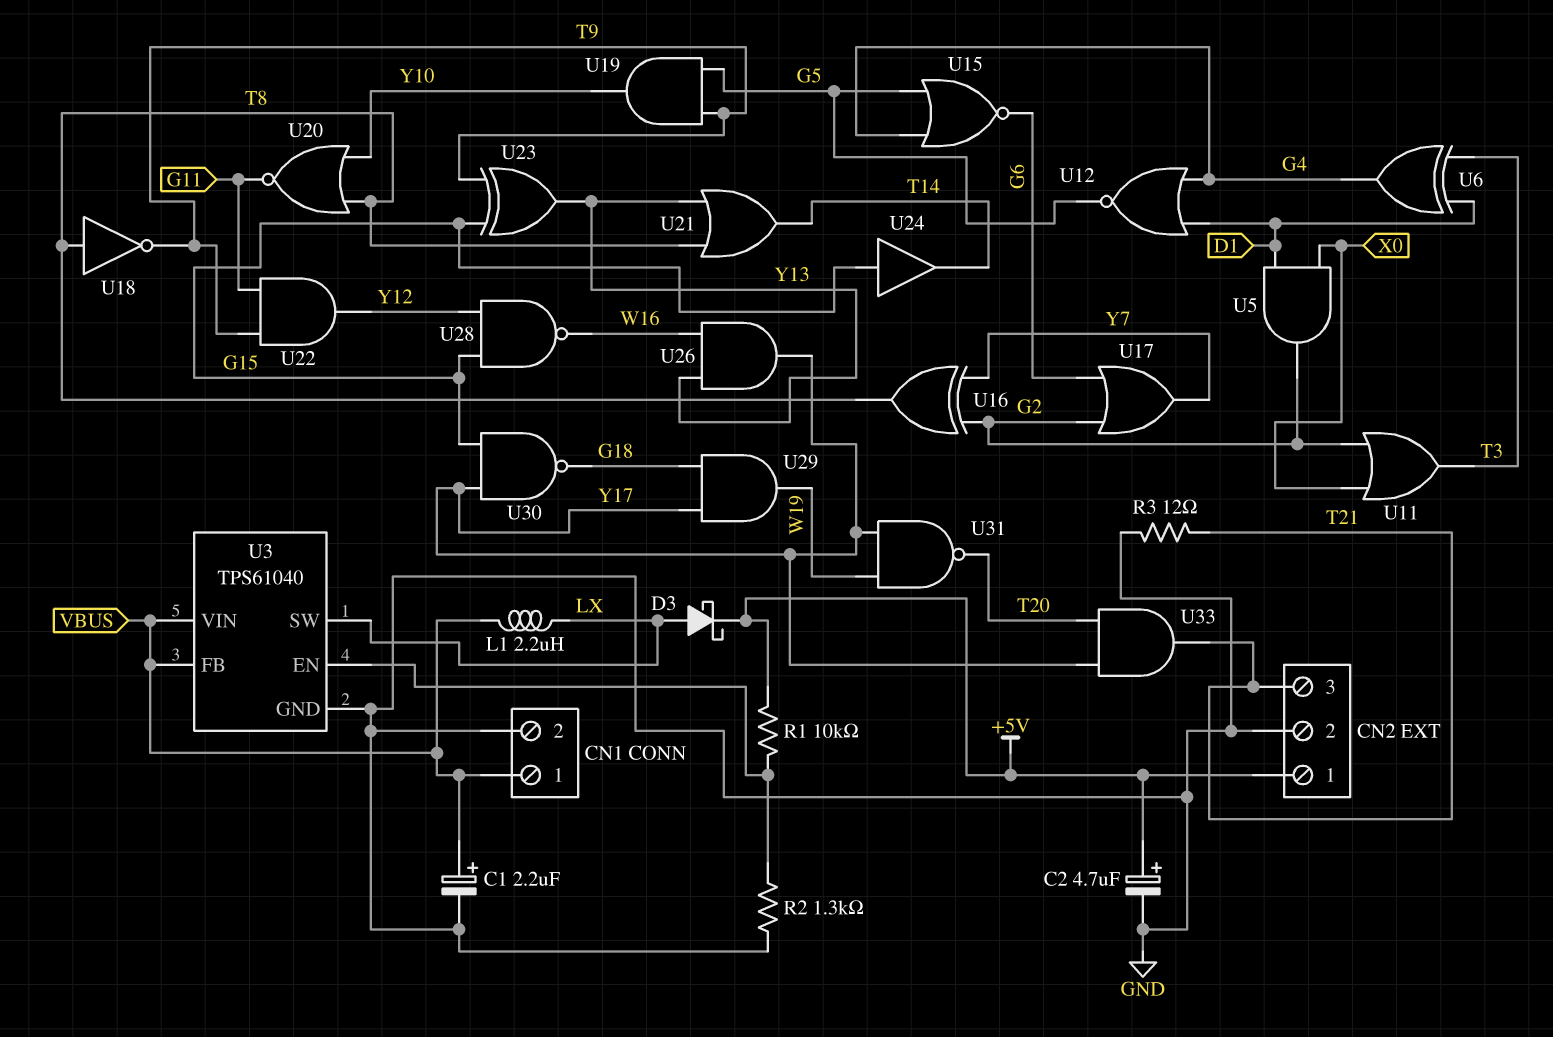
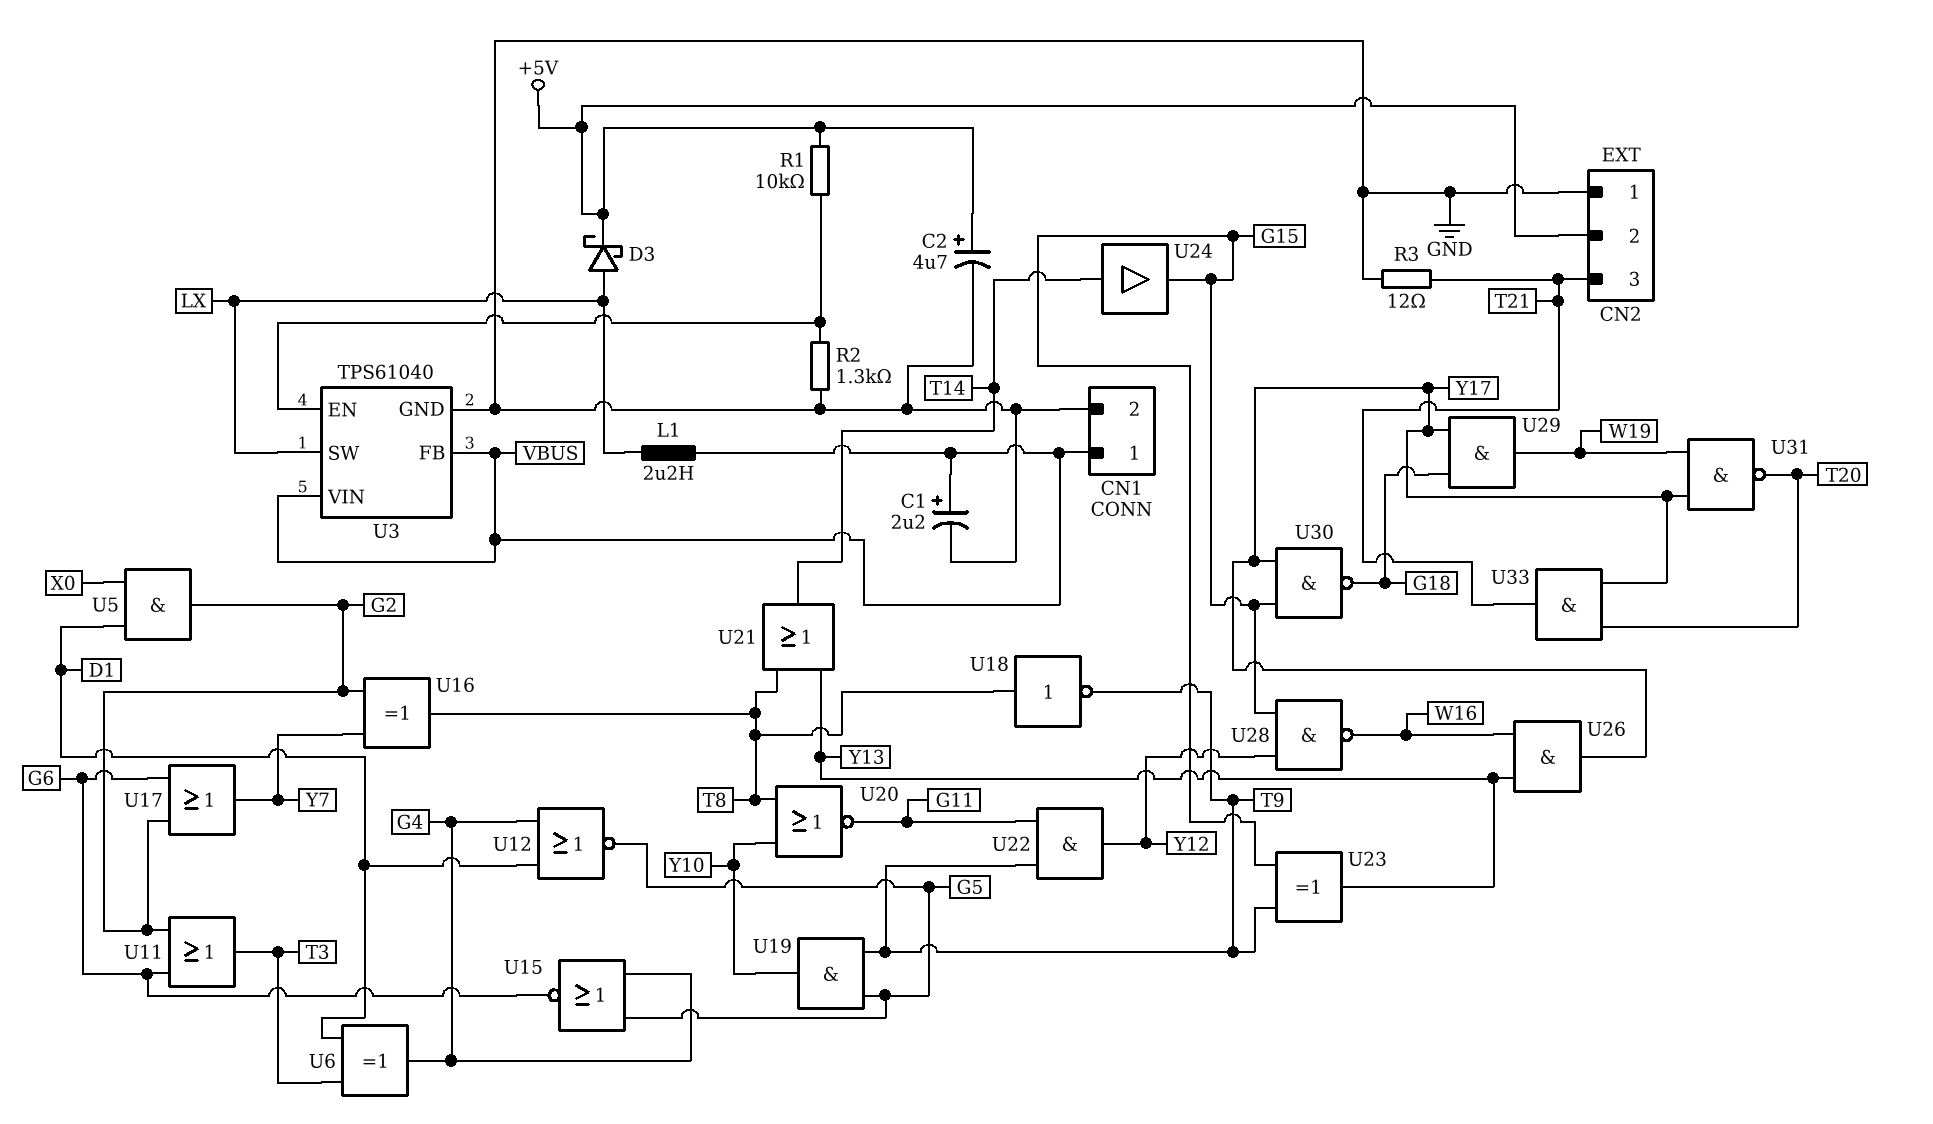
CN2 pin 1: +5V -> GND
CN2 pin 2: GND -> +5V
U11: OR (in G2, in X0, out T3) -> OR (in G2, in G6, out T3)
U24: buffer (in G15, out T14) -> buffer (in T14, out G15)

